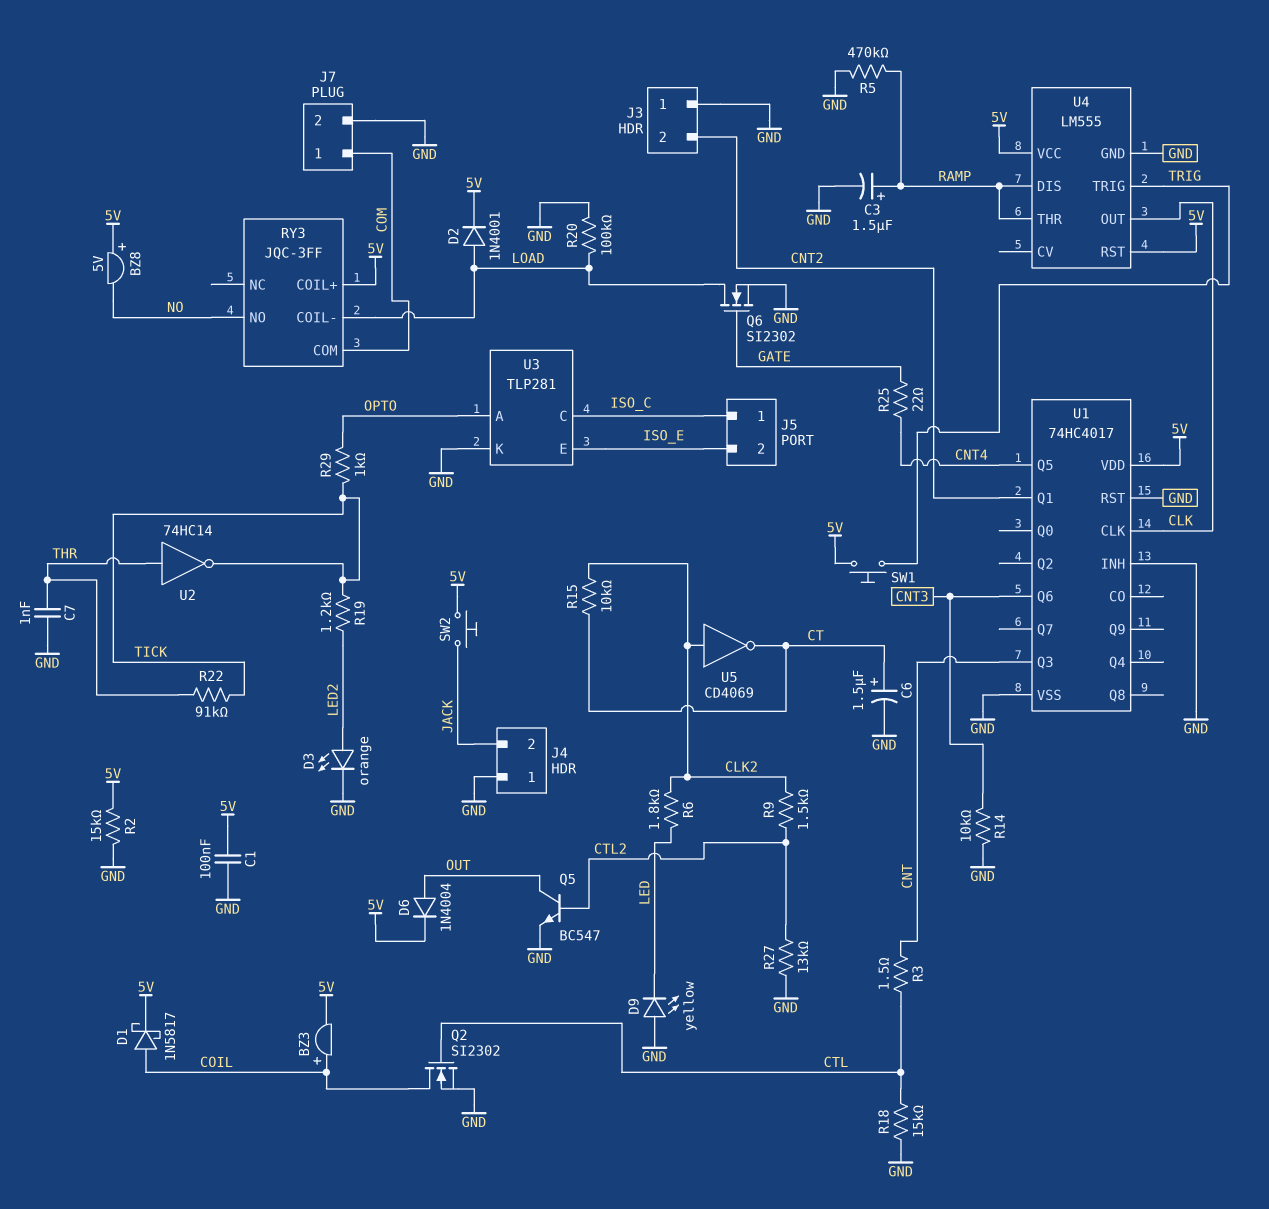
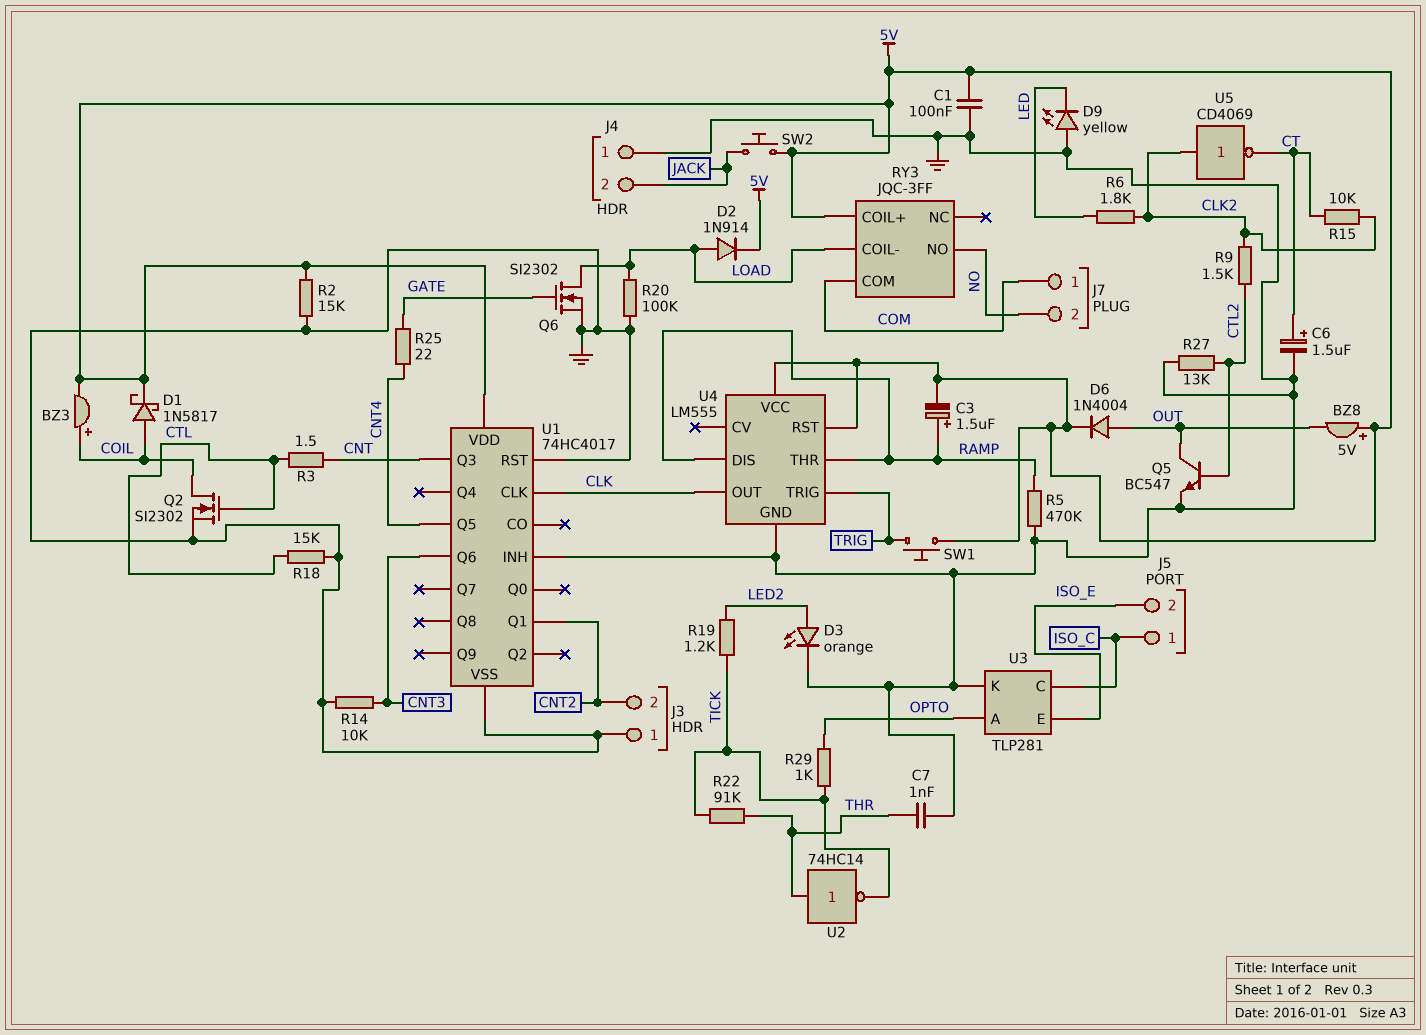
BZ8: buzzer 5V (plus 5V, minus NO) -> buzzer 5V (plus 5V, minus OUT)
C3: 1.5uF (plus RAMP, minus GND) -> 1.5uF (plus RAMP, minus 5V)
D2: diode 1N4001 (A LOAD, K 5V) -> diode 1N914 (A LOAD, K 5V)
J7 pin 2: GND -> NO

